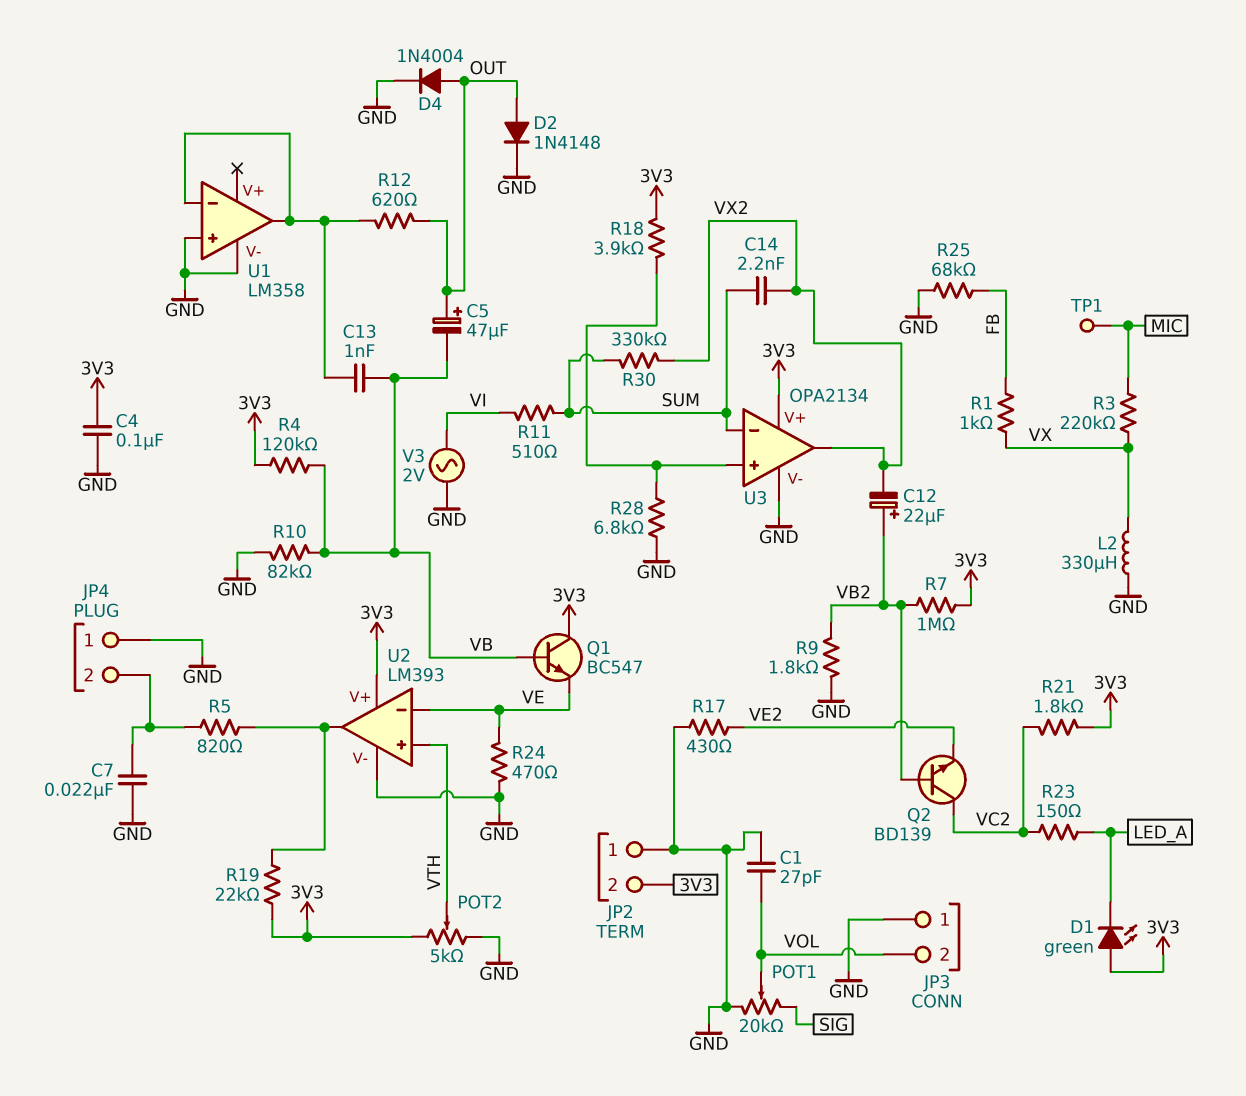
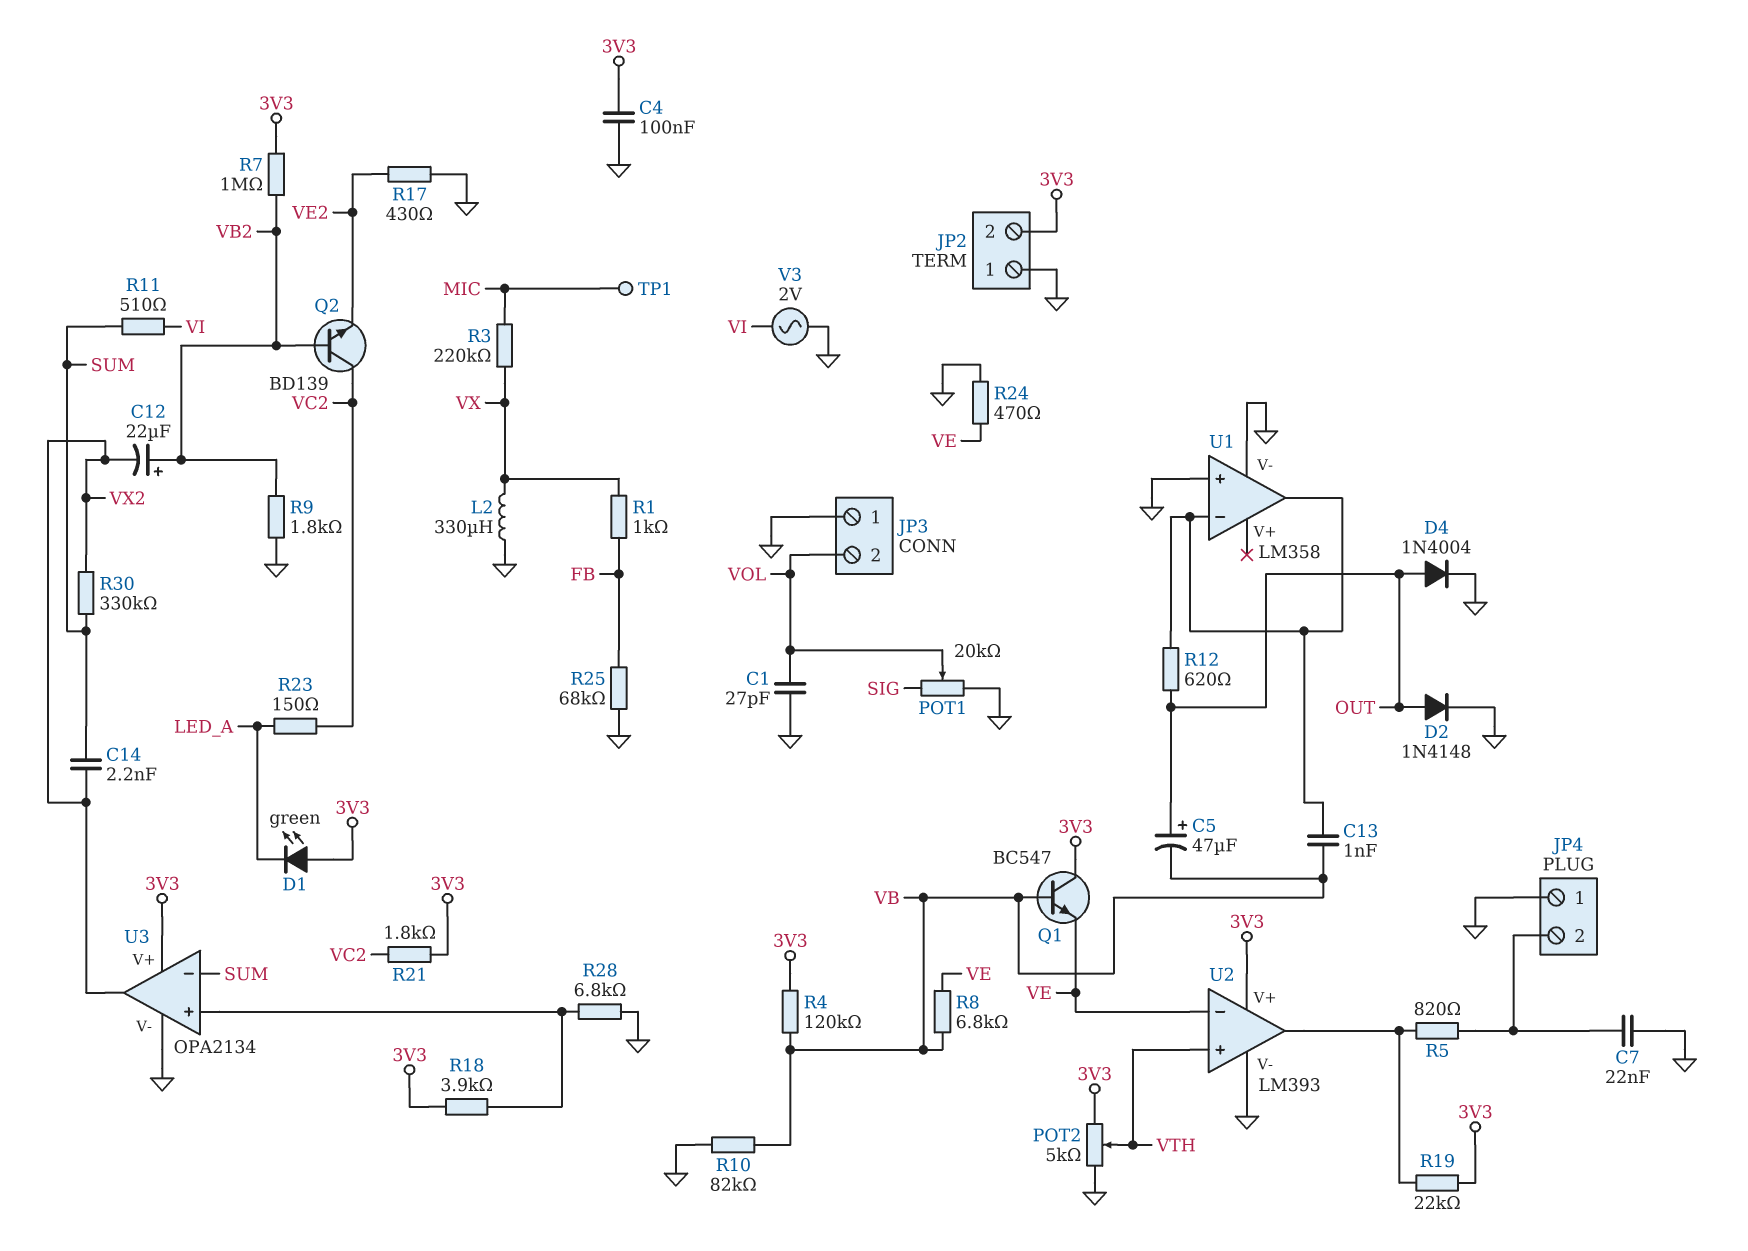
R8: none -> 6.8k (VB, VE)

